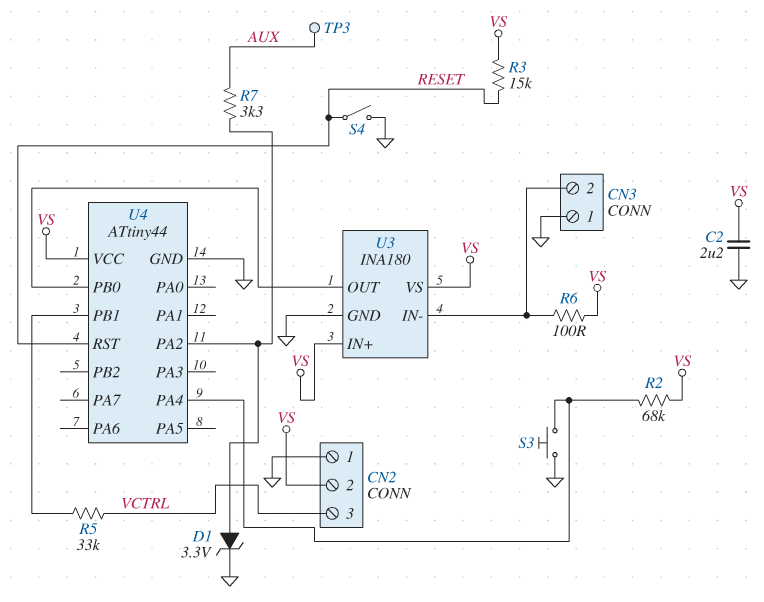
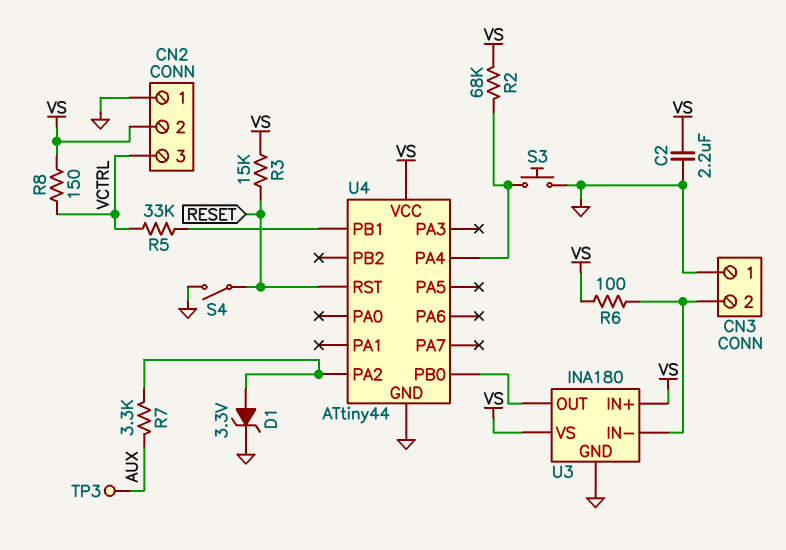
R8: none -> 150 (VCTRL, VS)

